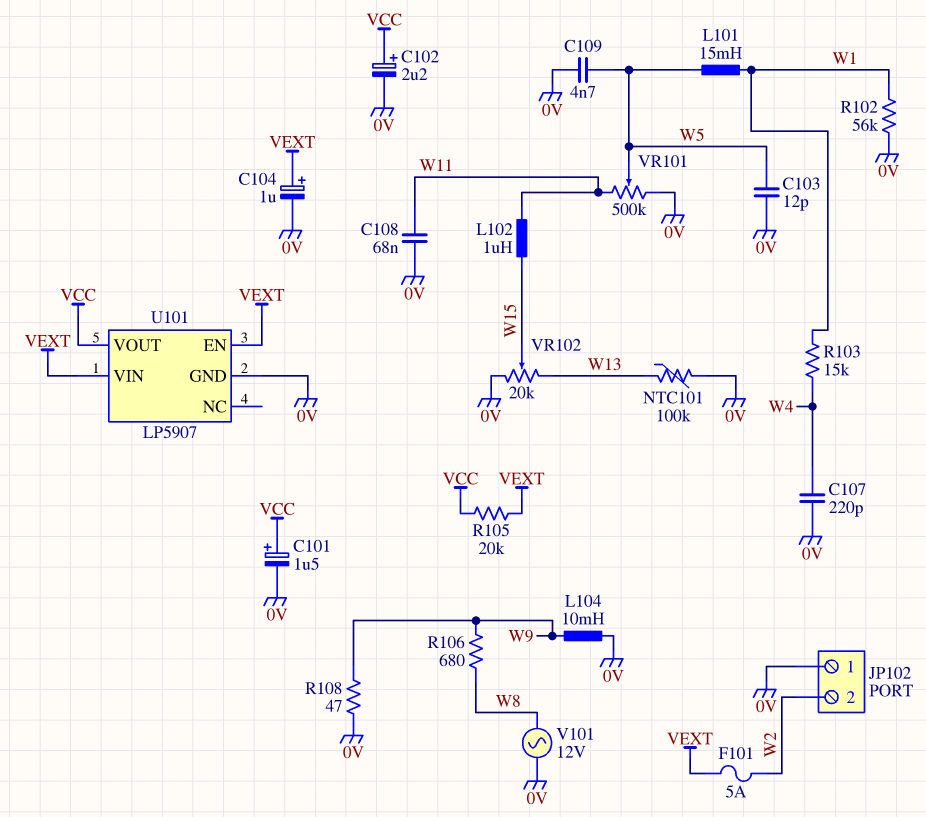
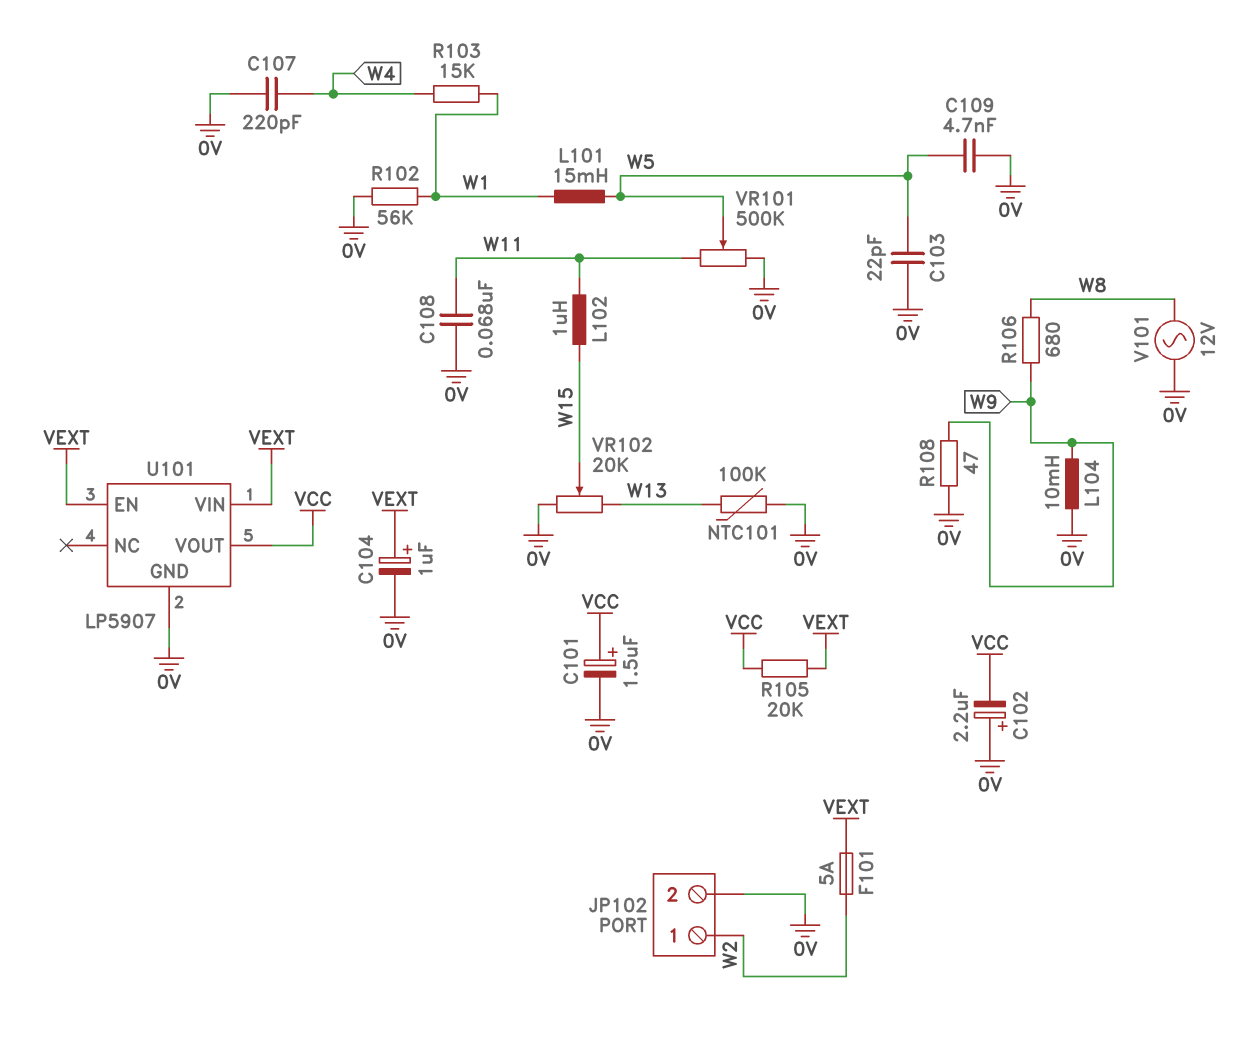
C102: 2.2uF (plus VCC, minus 0V) -> 2.2uF (plus 0V, minus VCC)
C103: 12pF (0V, W5) -> 22pF (0V, W5)
JP102 pin 1: 0V -> W2
JP102 pin 2: W2 -> 0V

